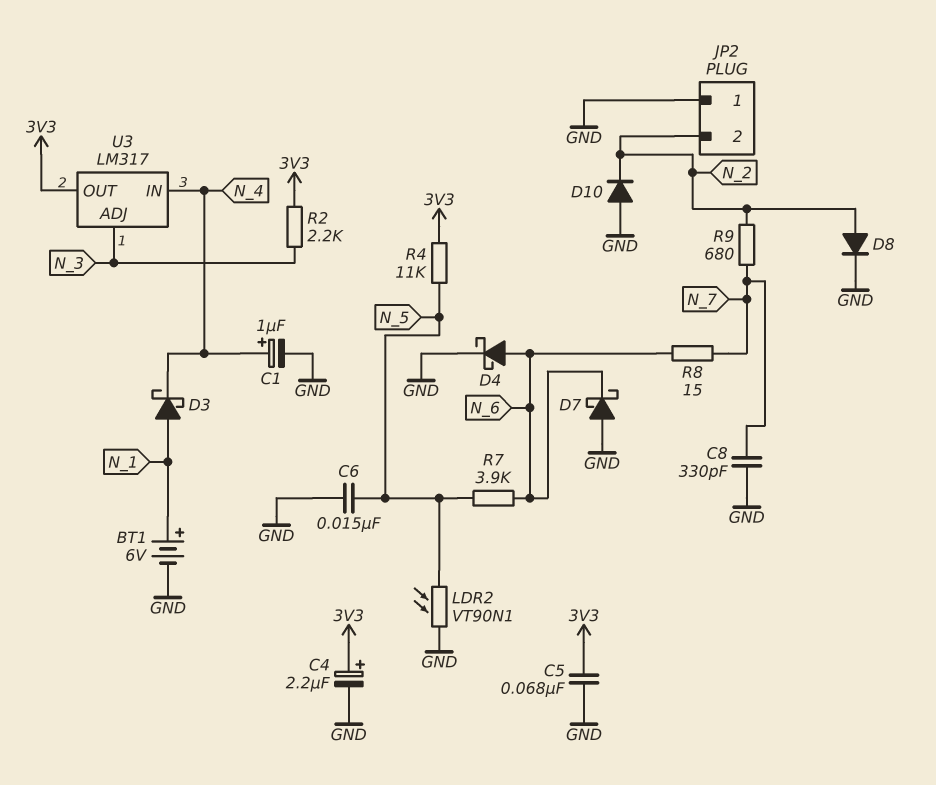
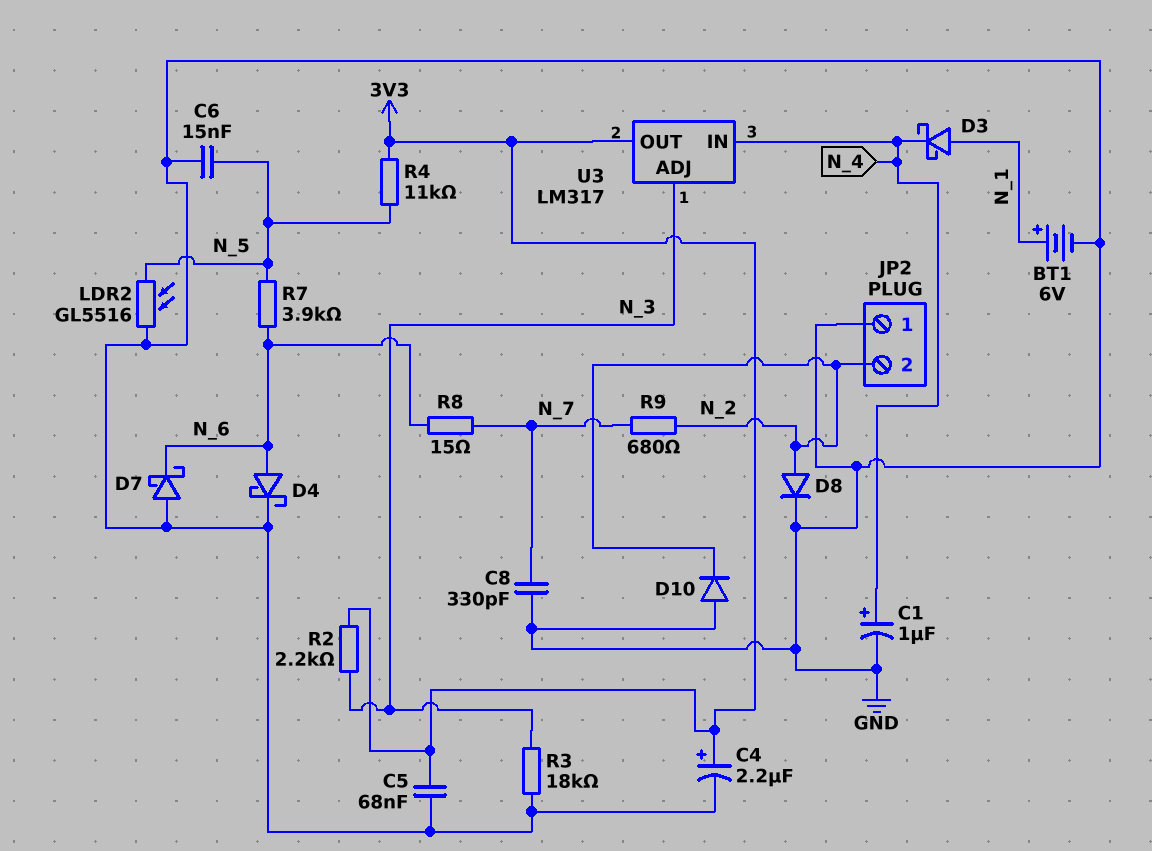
LDR2: VT90N1 (GND, N_5) -> GL5516 (GND, N_5)
R3: none -> 18k (GND, N_3)

